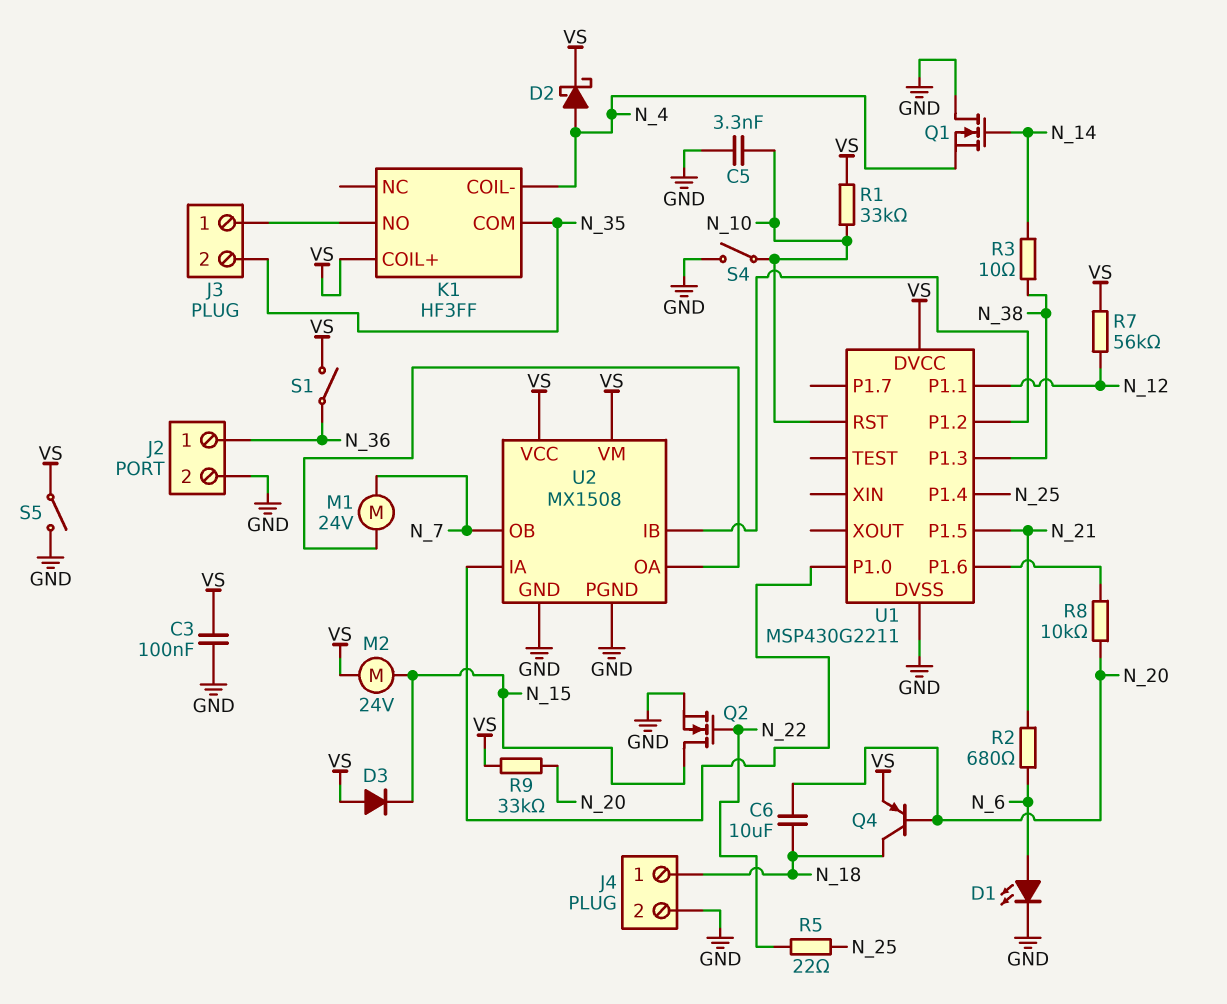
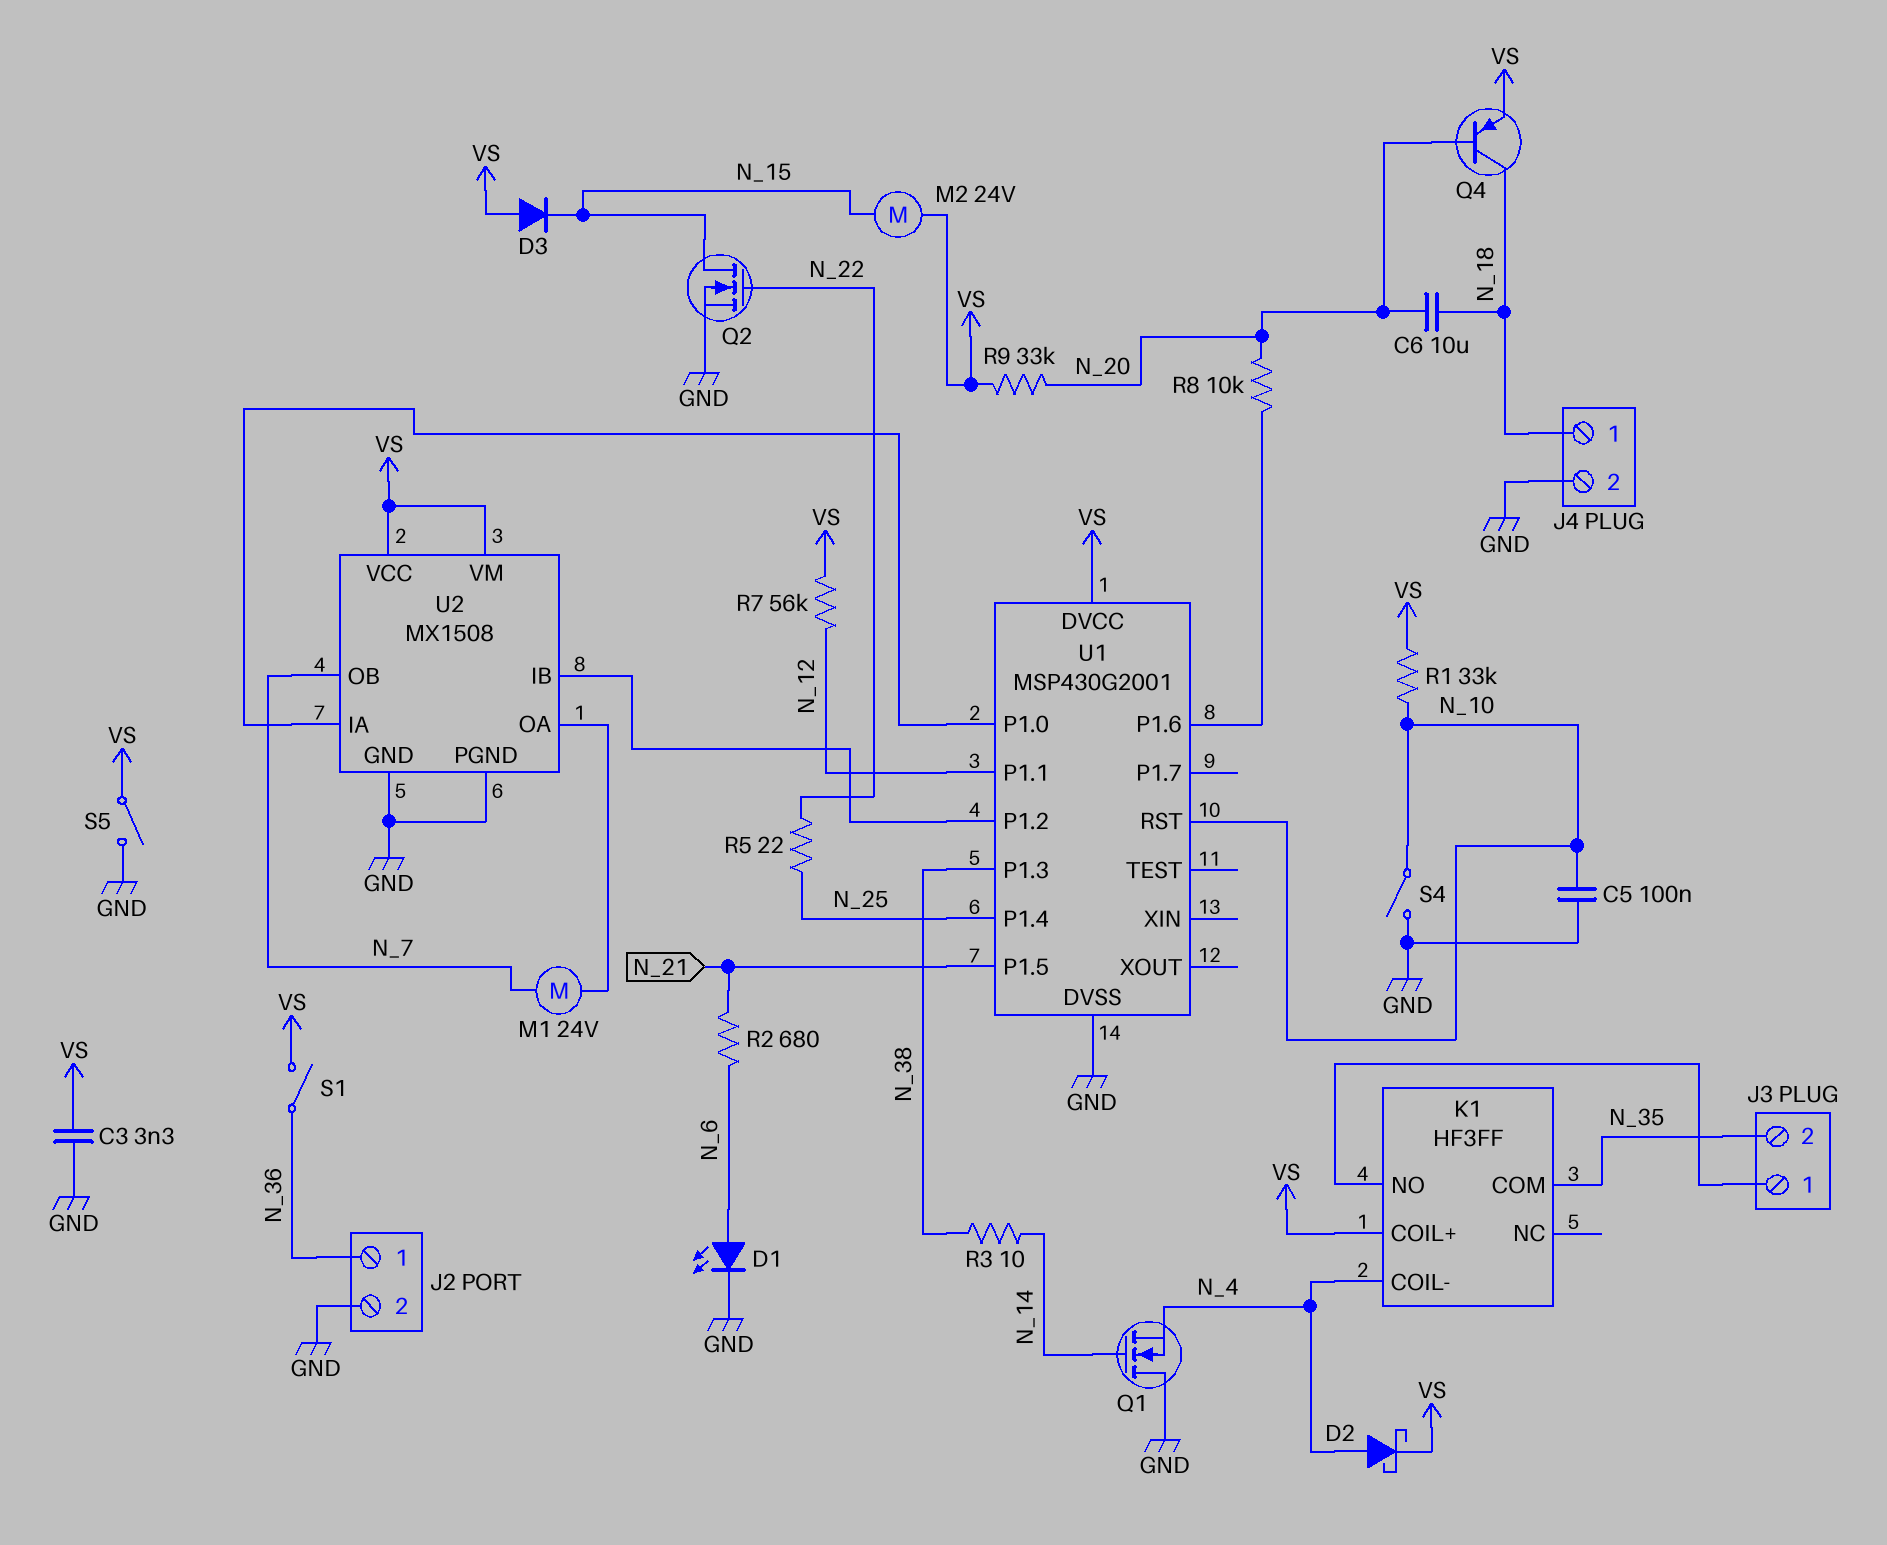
C3: 100nF (GND, VS) -> 3.3nF (GND, VS)
C5: 3.3nF (GND, N_10) -> 100nF (GND, N_10)
U1: MSP430G2211 -> MSP430G2001

